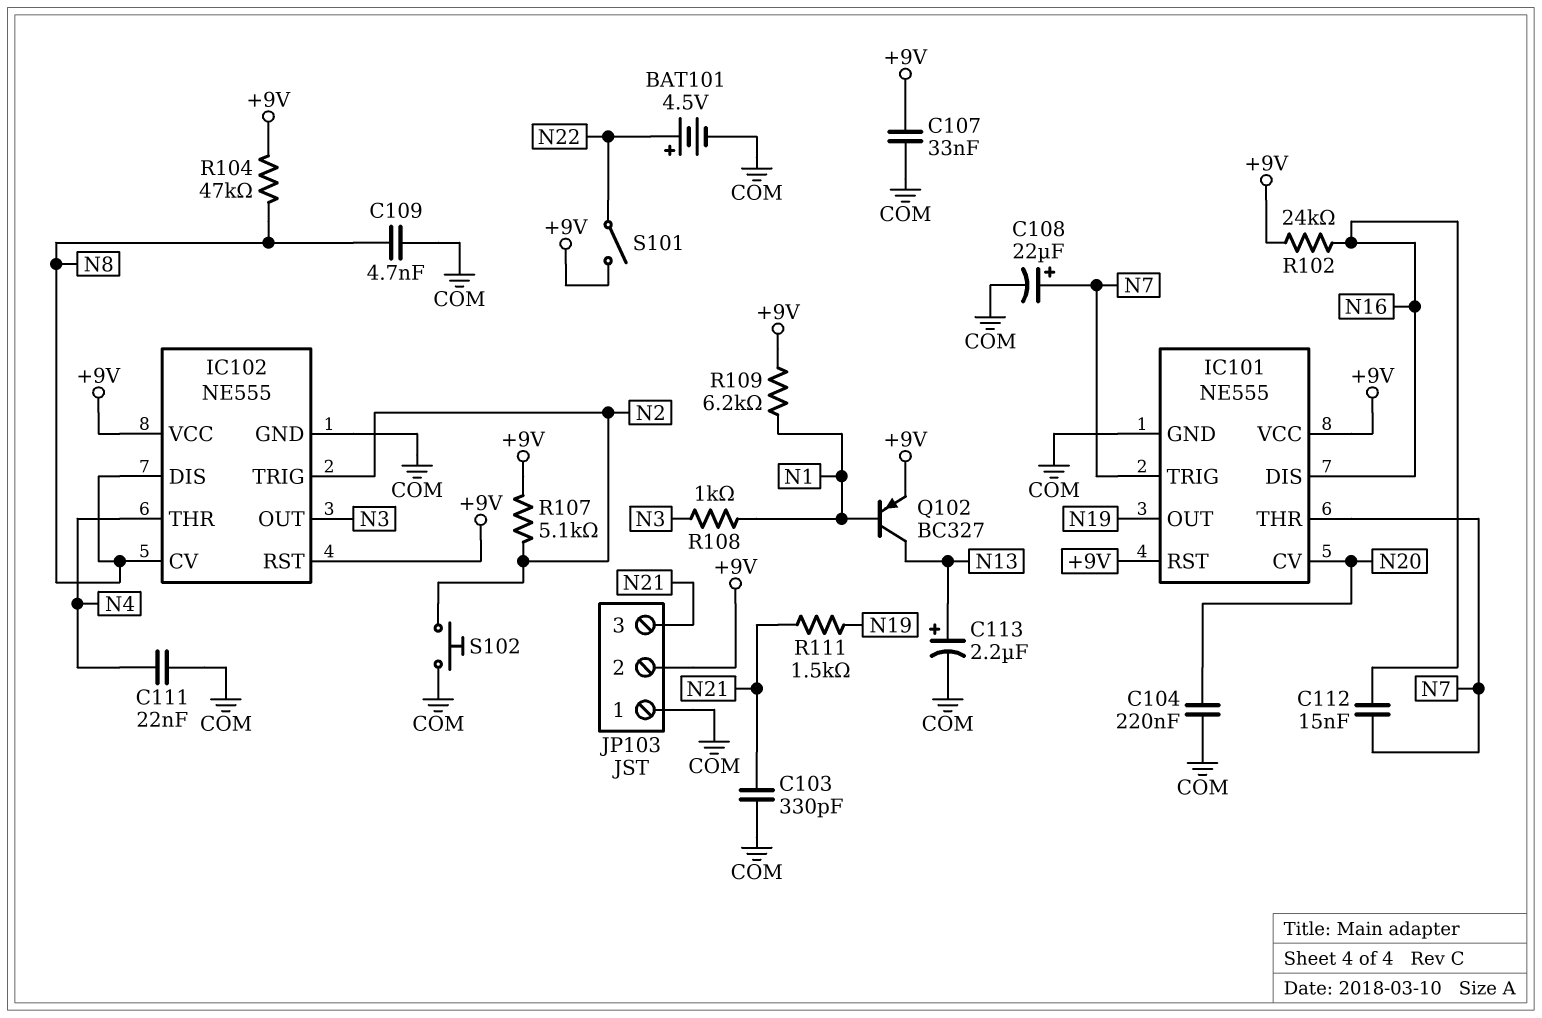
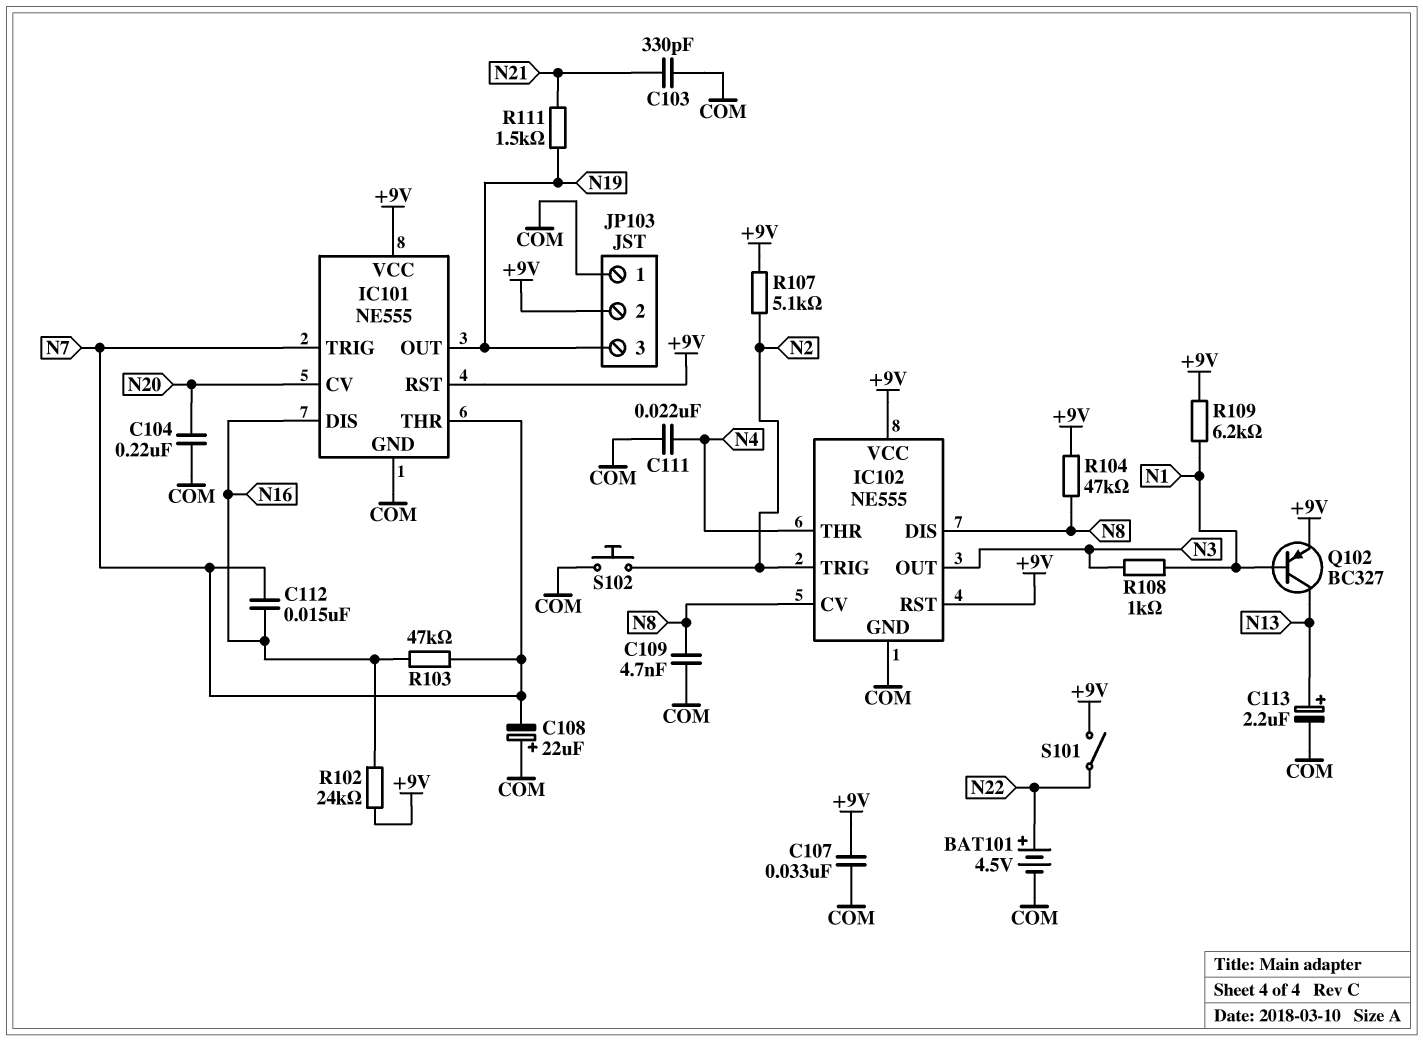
C108: 22uF (plus N7, minus COM) -> 22uF (plus COM, minus N7)
JP103 pin 3: N21 -> N19
R103: none -> 47k (N7, N16)

